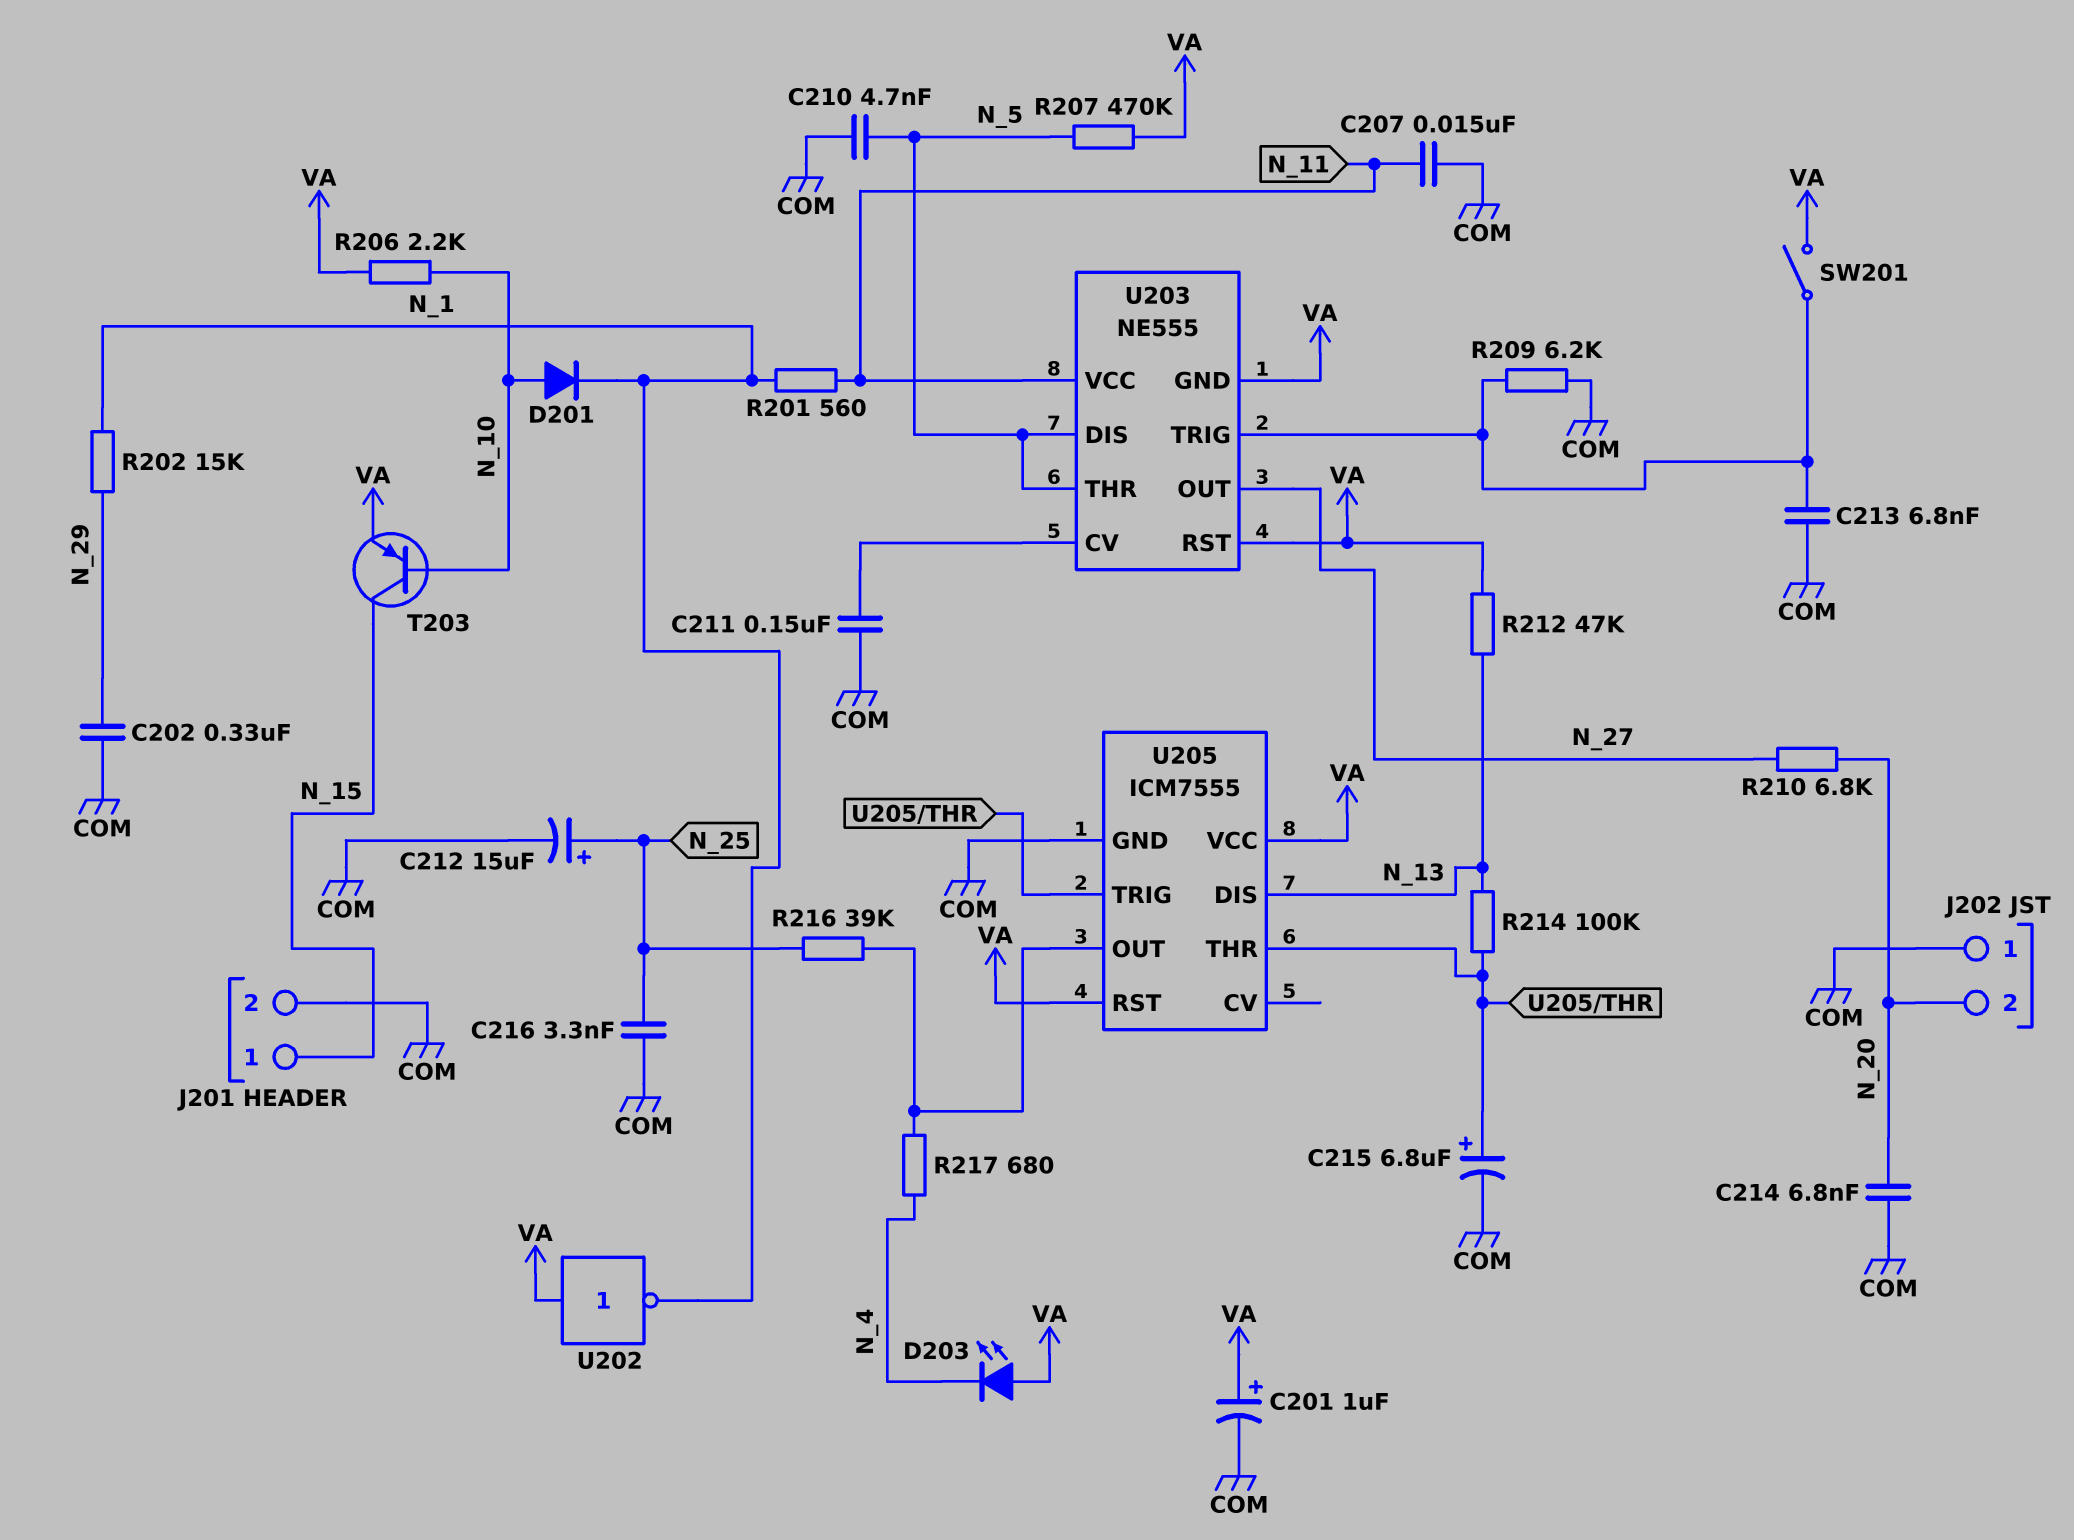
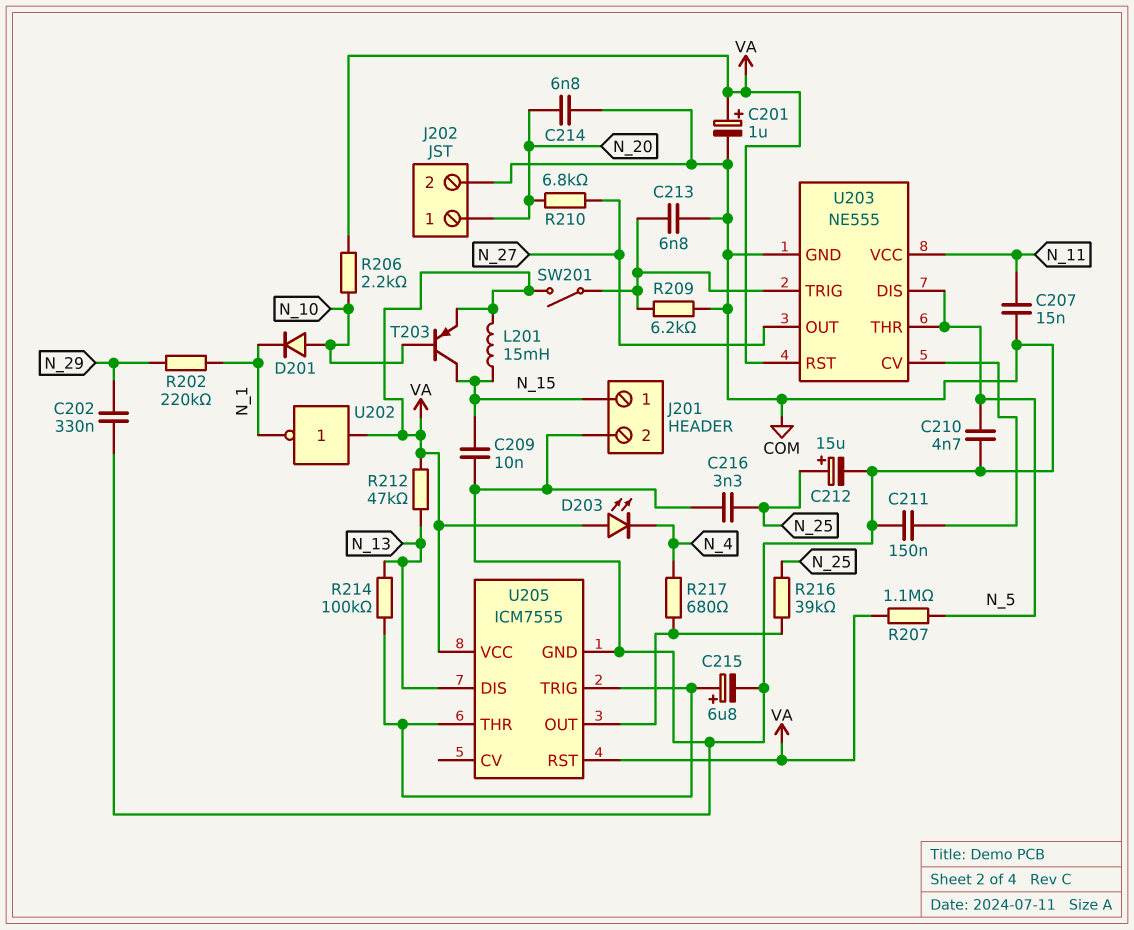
C209: none -> 10nF (COM, N_15)
J202 pin 1: COM -> N_20
J202 pin 2: N_20 -> COM
L201: none -> 15mH (N_15, VA)
R201: 560 (N_1, N_11) -> none
R202: 15k (N_1, N_29) -> 220k (N_1, N_29)
R207: 470k (N_5, VA) -> 1.1M (N_5, VA)
U203 pin GND: VA -> COM

